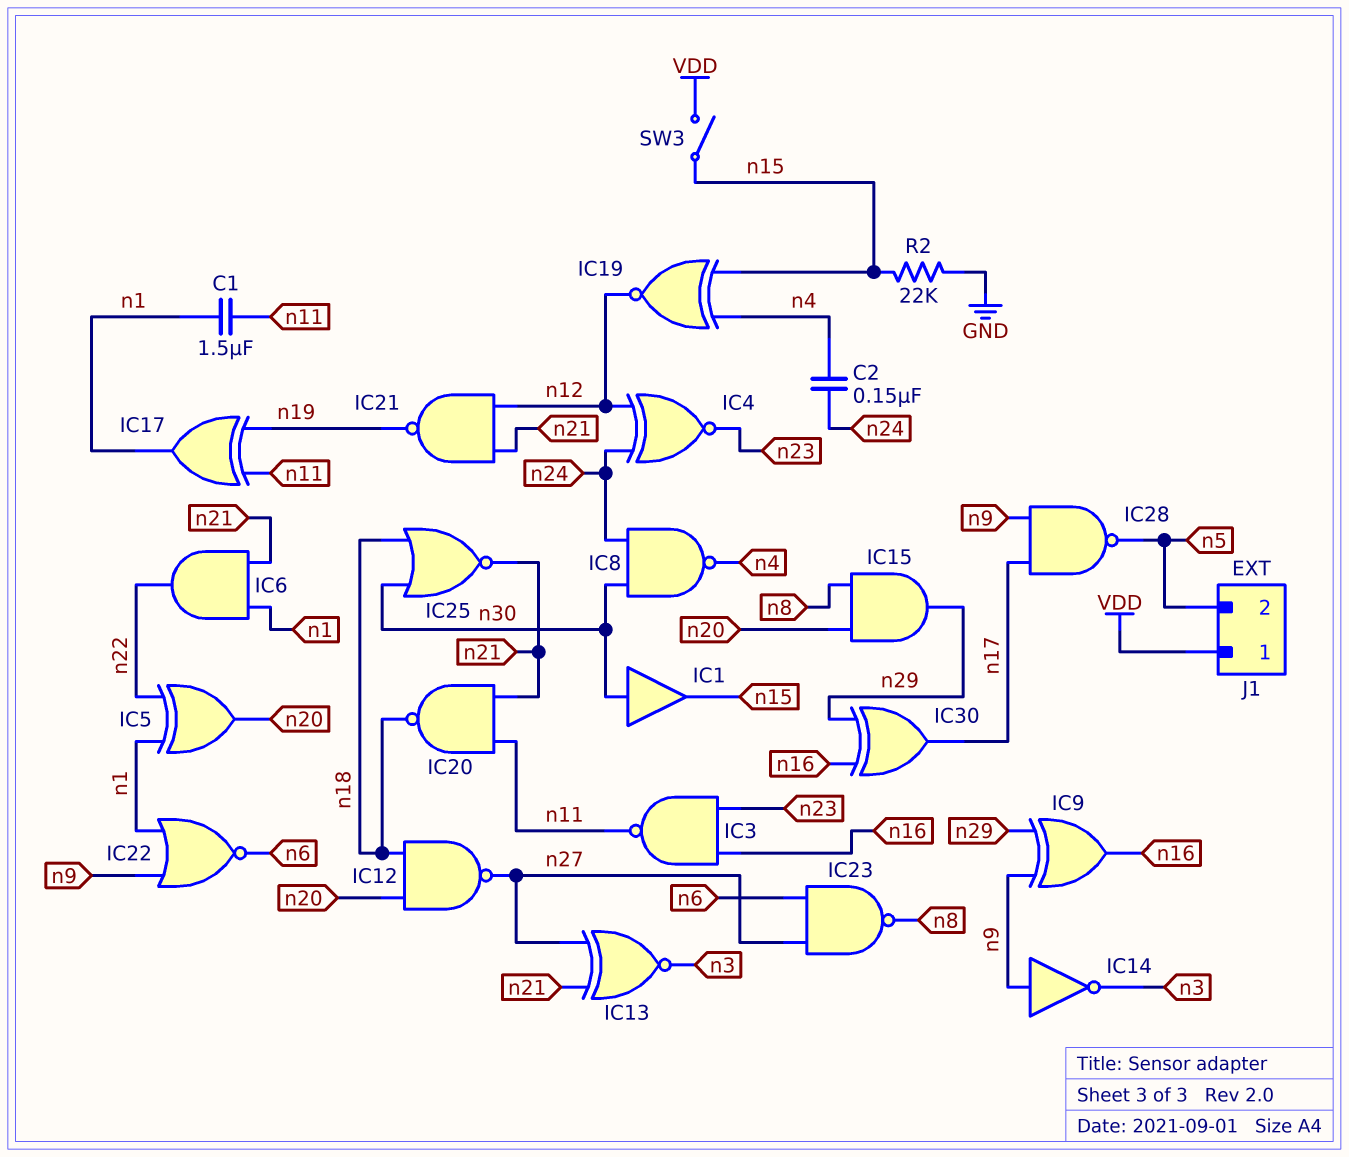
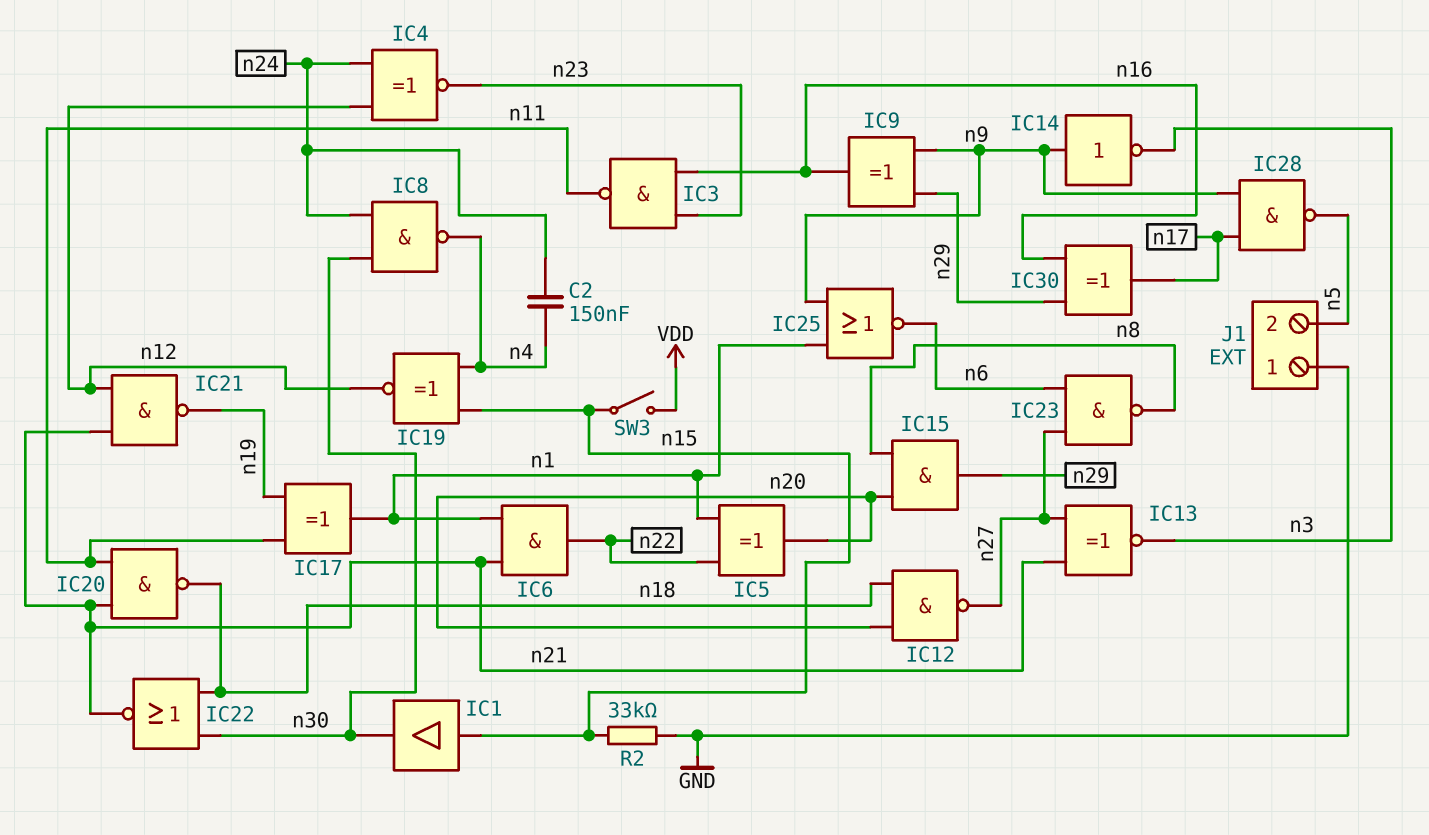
C1: 1.5uF (n1, n11) -> none
IC1: buffer (in n30, out n15) -> buffer (in n15, out n30)
IC22: NOR (in n1, in n9, out n6) -> NOR (in n18, in n30, out n21)
IC25: NOR (in n18, in n30, out n21) -> NOR (in n1, in n9, out n6)
J1 pin 1: VDD -> GND
R2: 22k (GND, n15) -> 33k (GND, n15)

